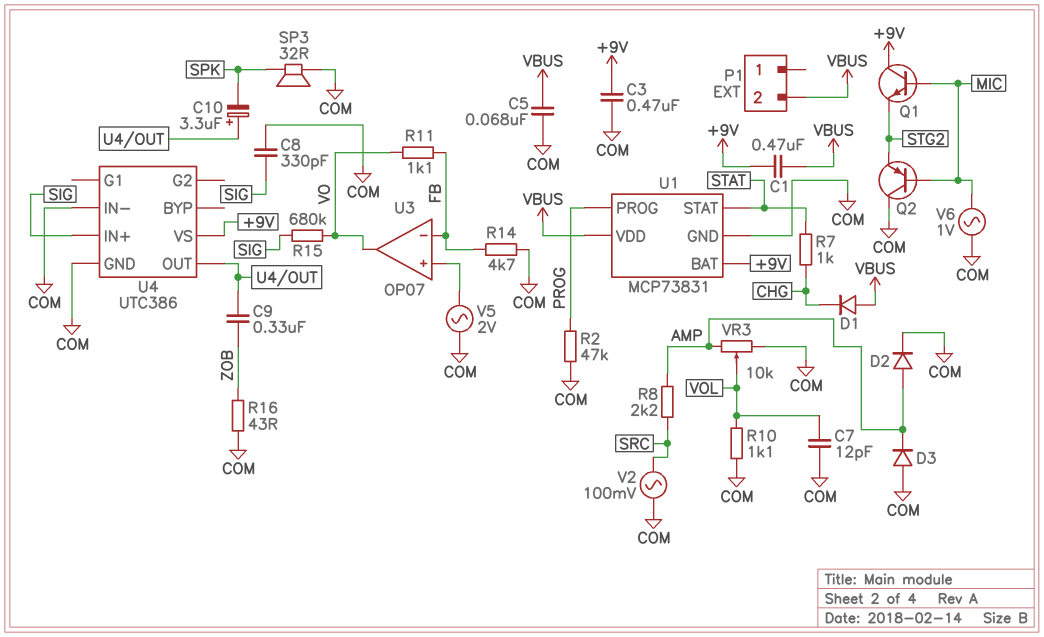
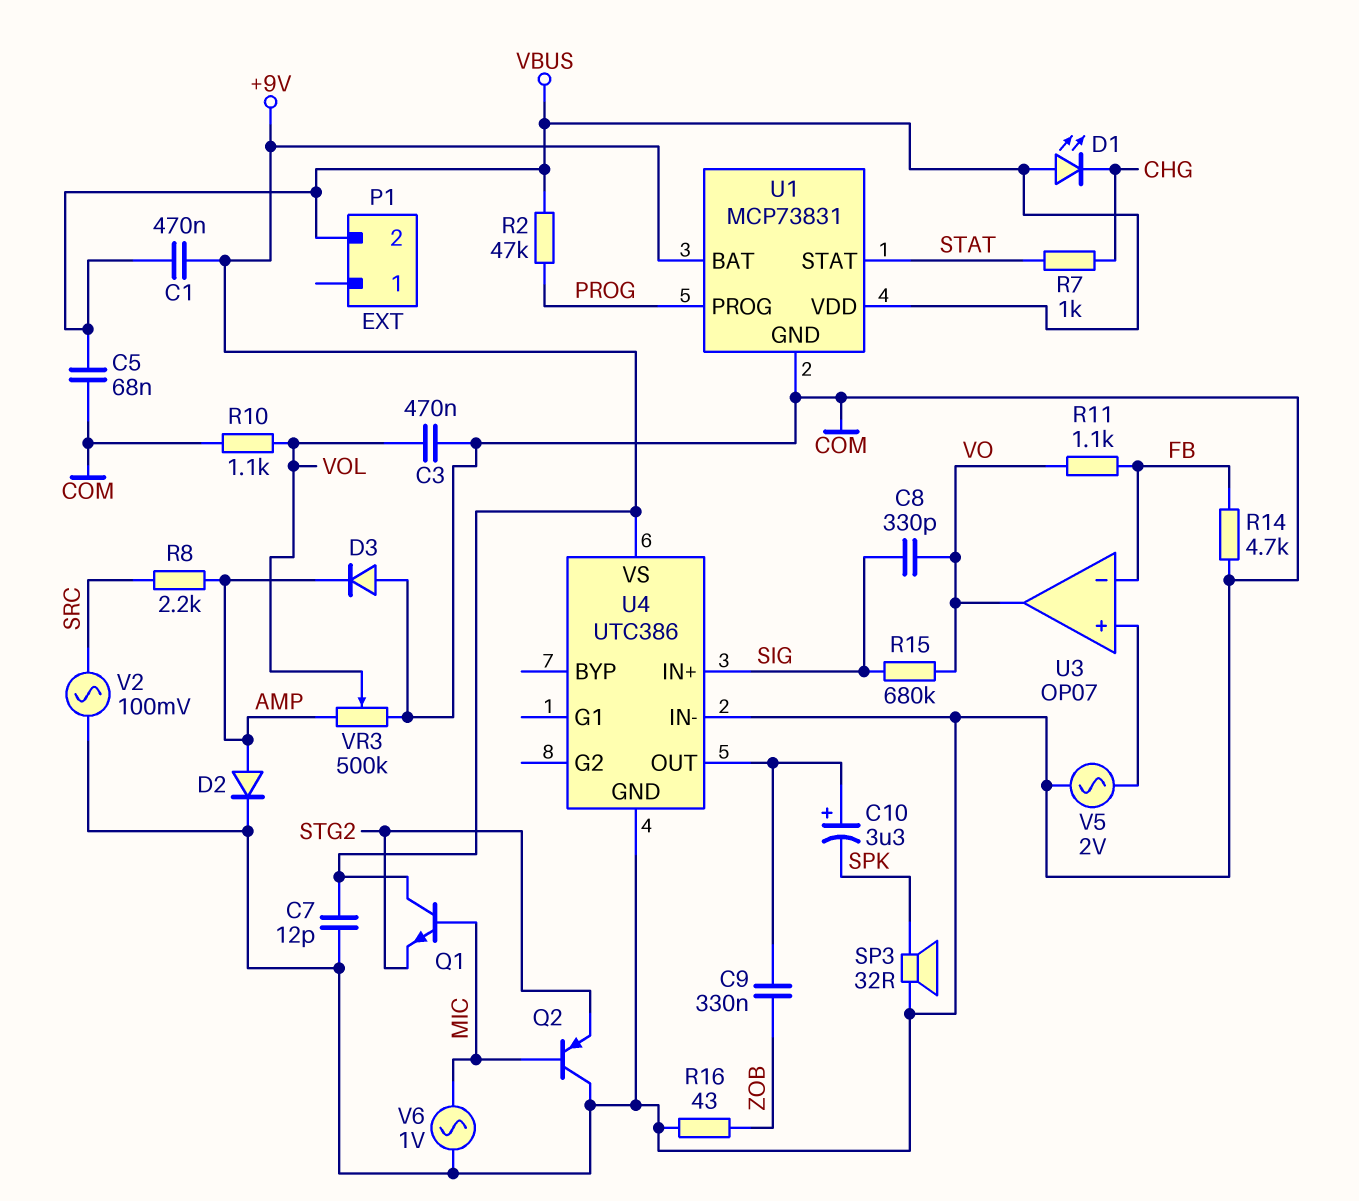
C3: 470nF (+9V, COM) -> 470nF (COM, VOL)
C7: 12pF (COM, VOL) -> 12pF (+9V, COM)
C8: 330pF (COM, SIG) -> 330pF (SIG, VO)
D1: diode (A VBUS, K CHG) -> LED (A VBUS, K CHG)
R2: 47k (COM, PROG) -> 47k (PROG, VBUS)
VR3: 10k (AMP, COM, wiper VOL) -> 500k (AMP, COM, wiper VOL)

